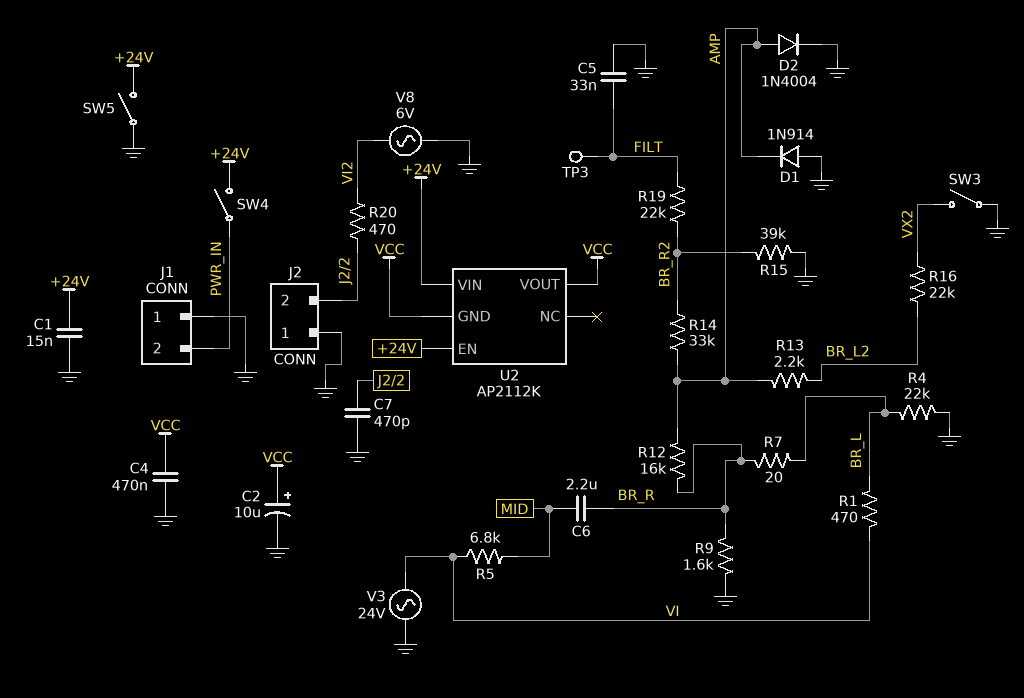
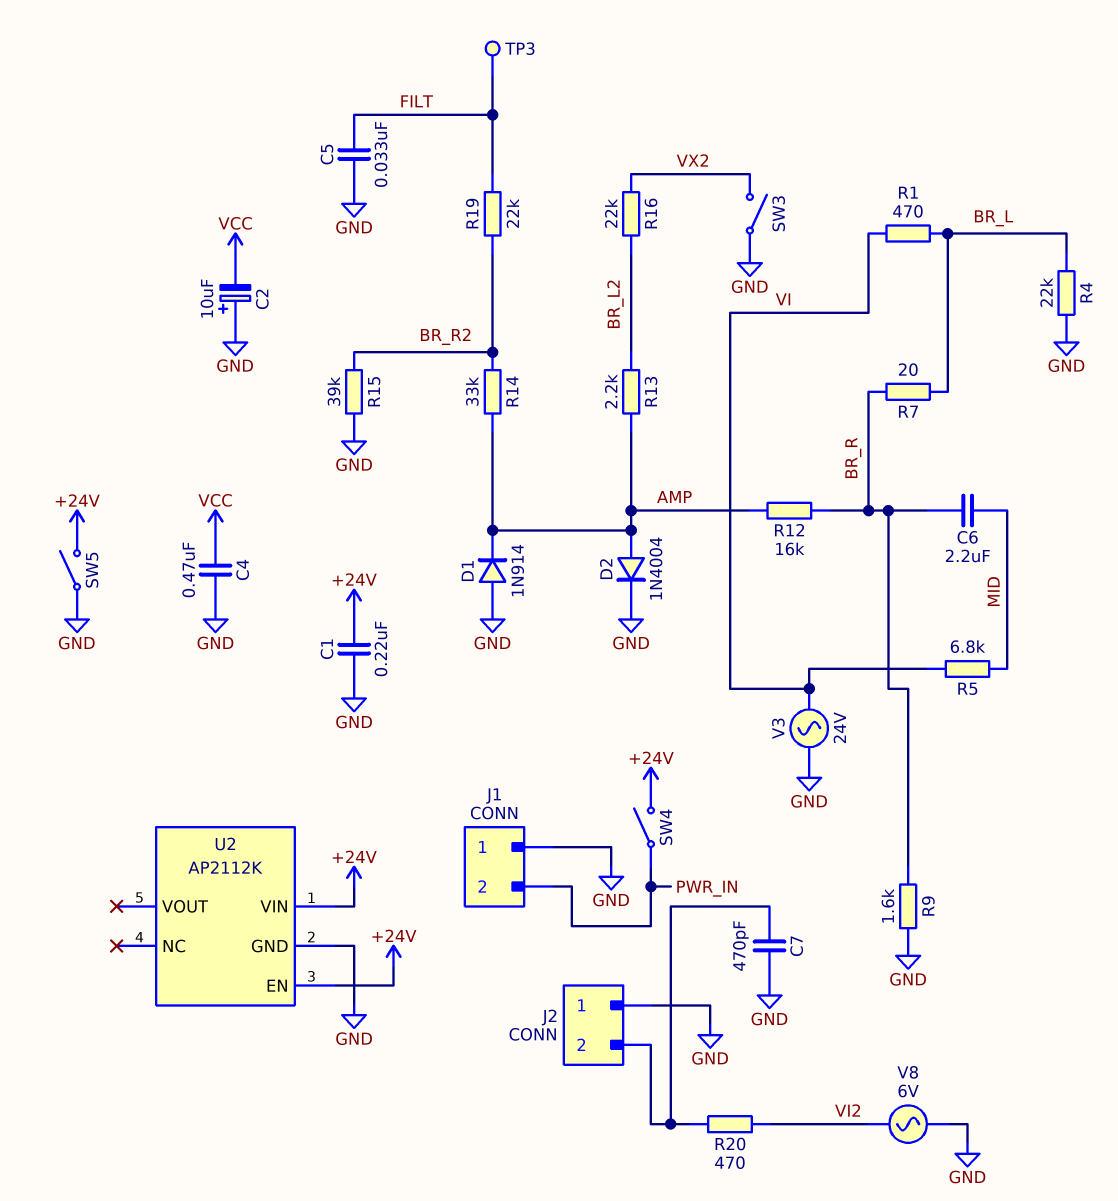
C1: 15nF (+24V, GND) -> 220nF (+24V, GND)
C2: 10uF (plus VCC, minus GND) -> 10uF (plus GND, minus VCC)
U2 pin GND: VCC -> GND
U2 pin VOUT: VCC -> none

